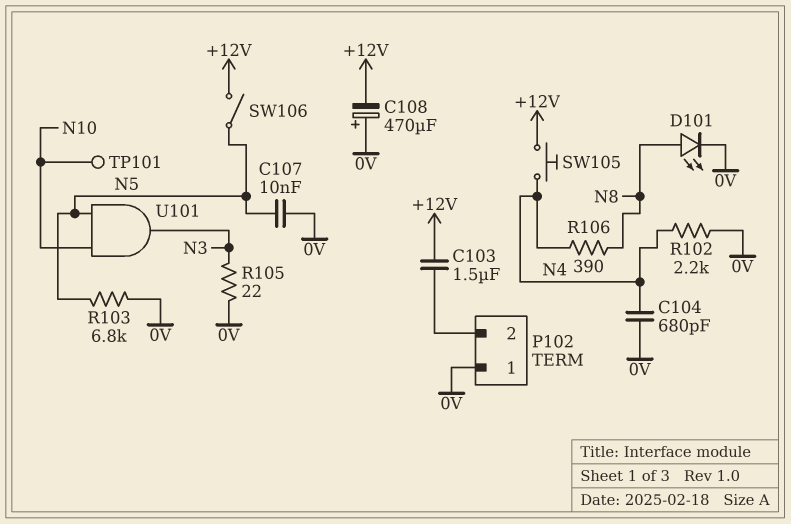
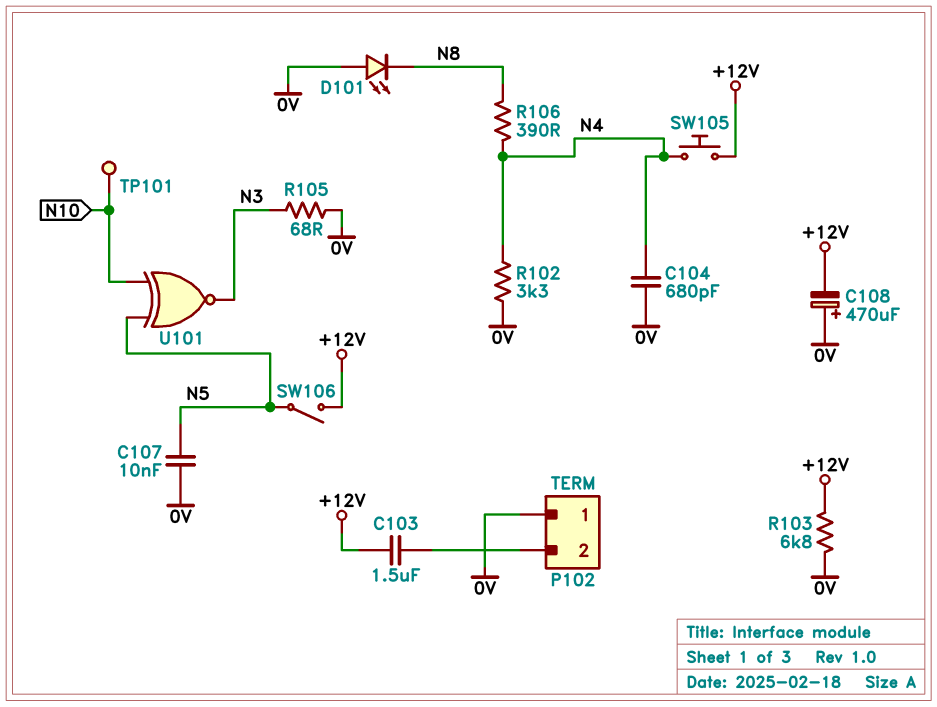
D101: LED (A N8, K 0V) -> LED (A 0V, K N8)
R102: 2.2k (0V, N4) -> 3.3k (0V, N4)
R103: 6.8k (0V, N5) -> 6.8k (+12V, 0V)
R105: 22 (0V, N3) -> 68 (0V, N3)
U101: AND (in N5, in N10, out N3) -> XNOR (in N5, in N10, out N3)

